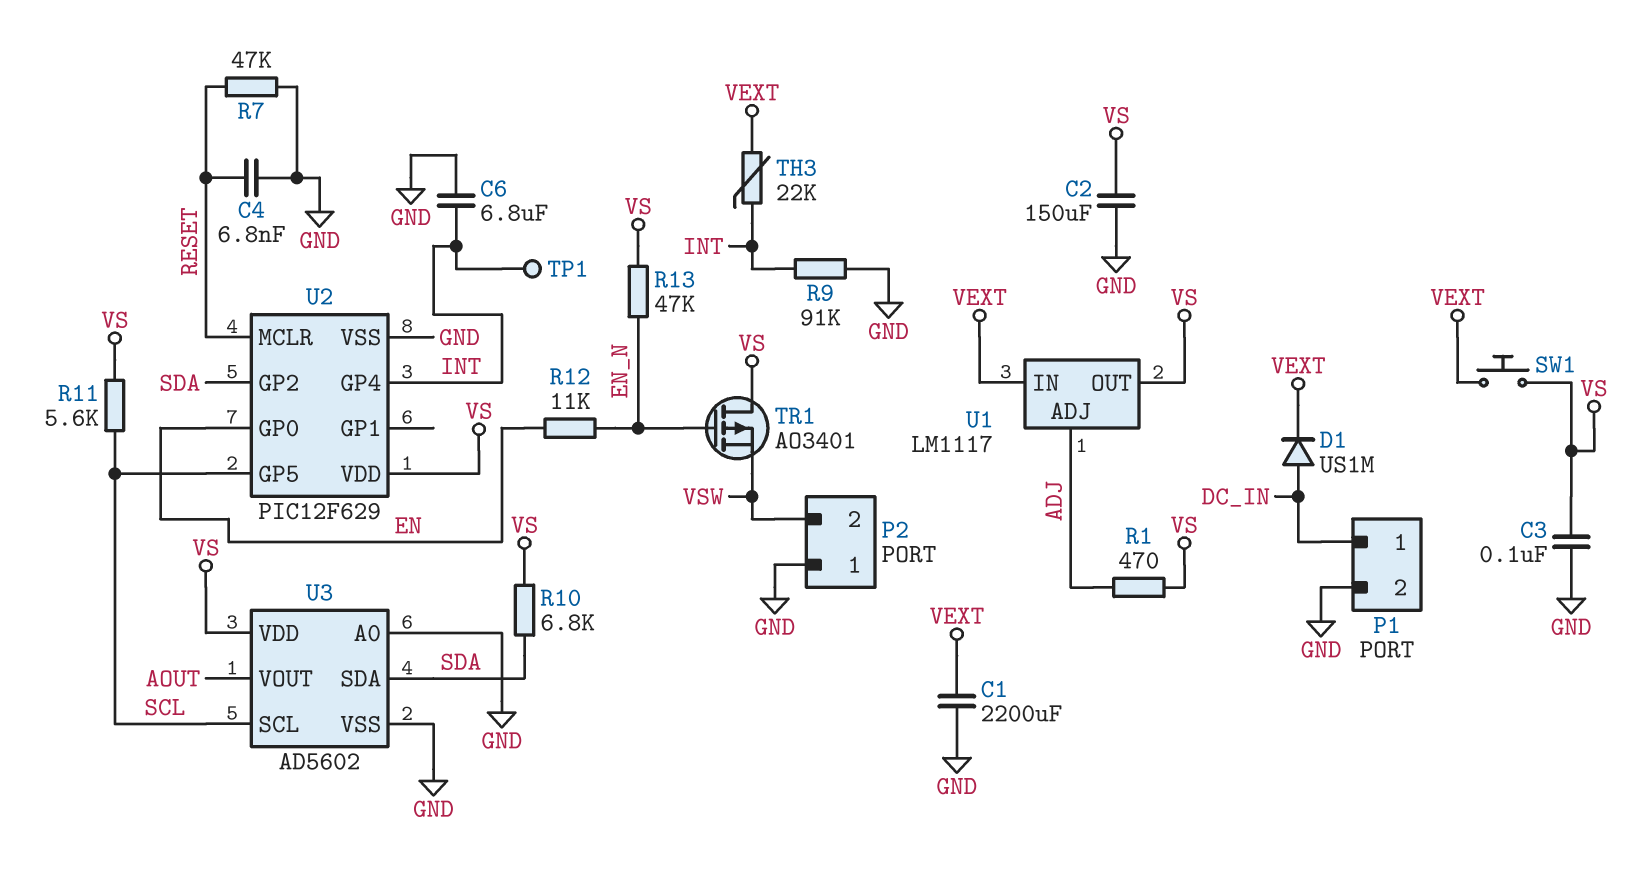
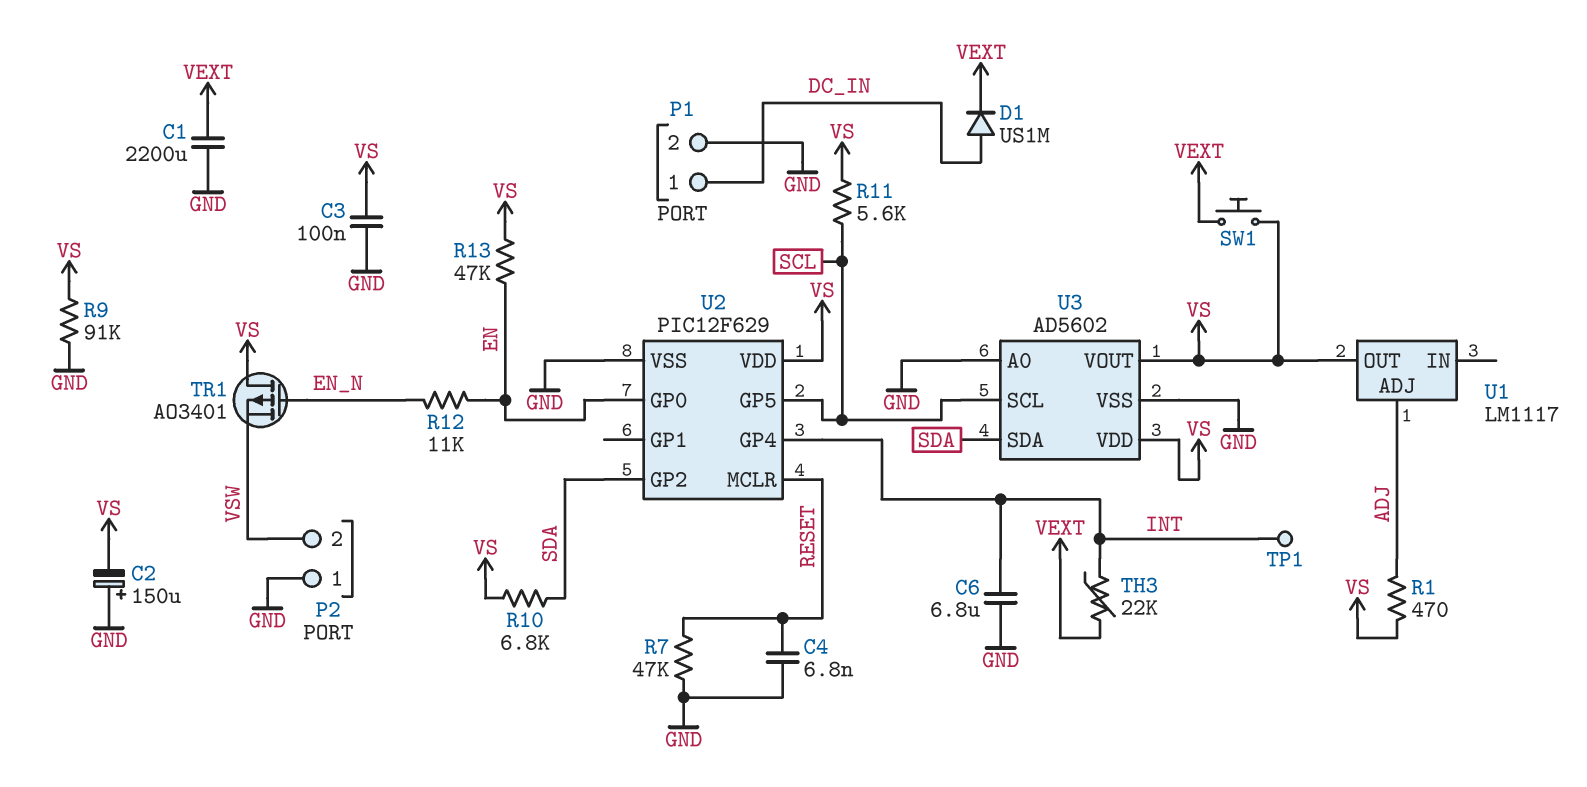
C2: 150uF (GND, VS) -> 150uF (plus GND, minus VS)
R9: 91k (GND, INT) -> 91k (GND, VS)
R13: 47k (EN_N, VS) -> 47k (EN, VS)
U1 pin IN: VEXT -> none
U3 pin VOUT: AOUT -> VS

